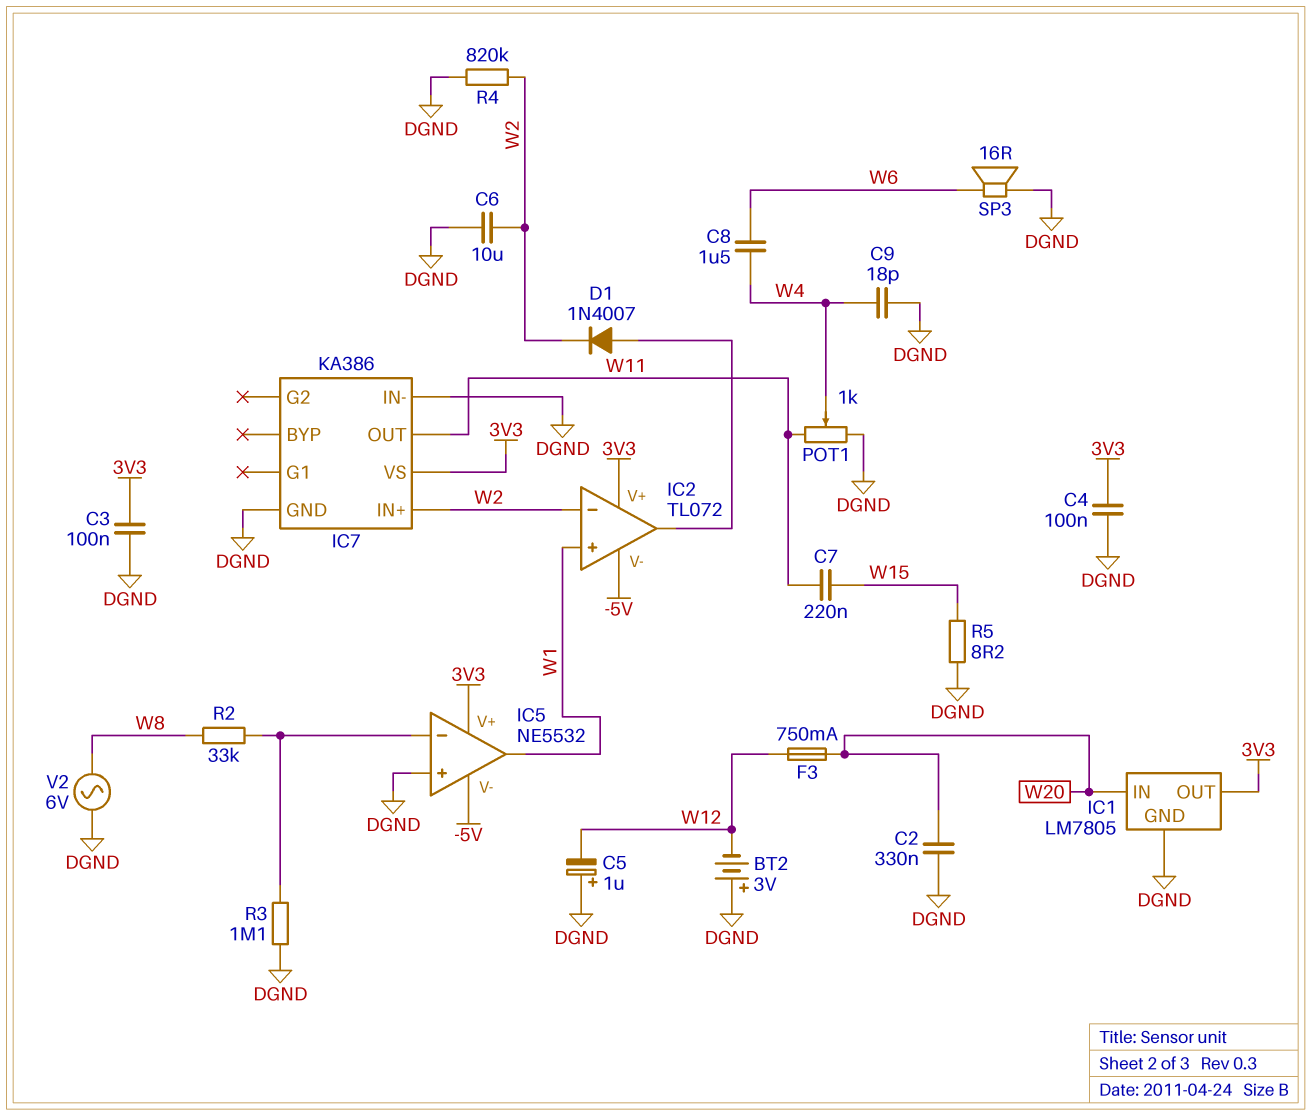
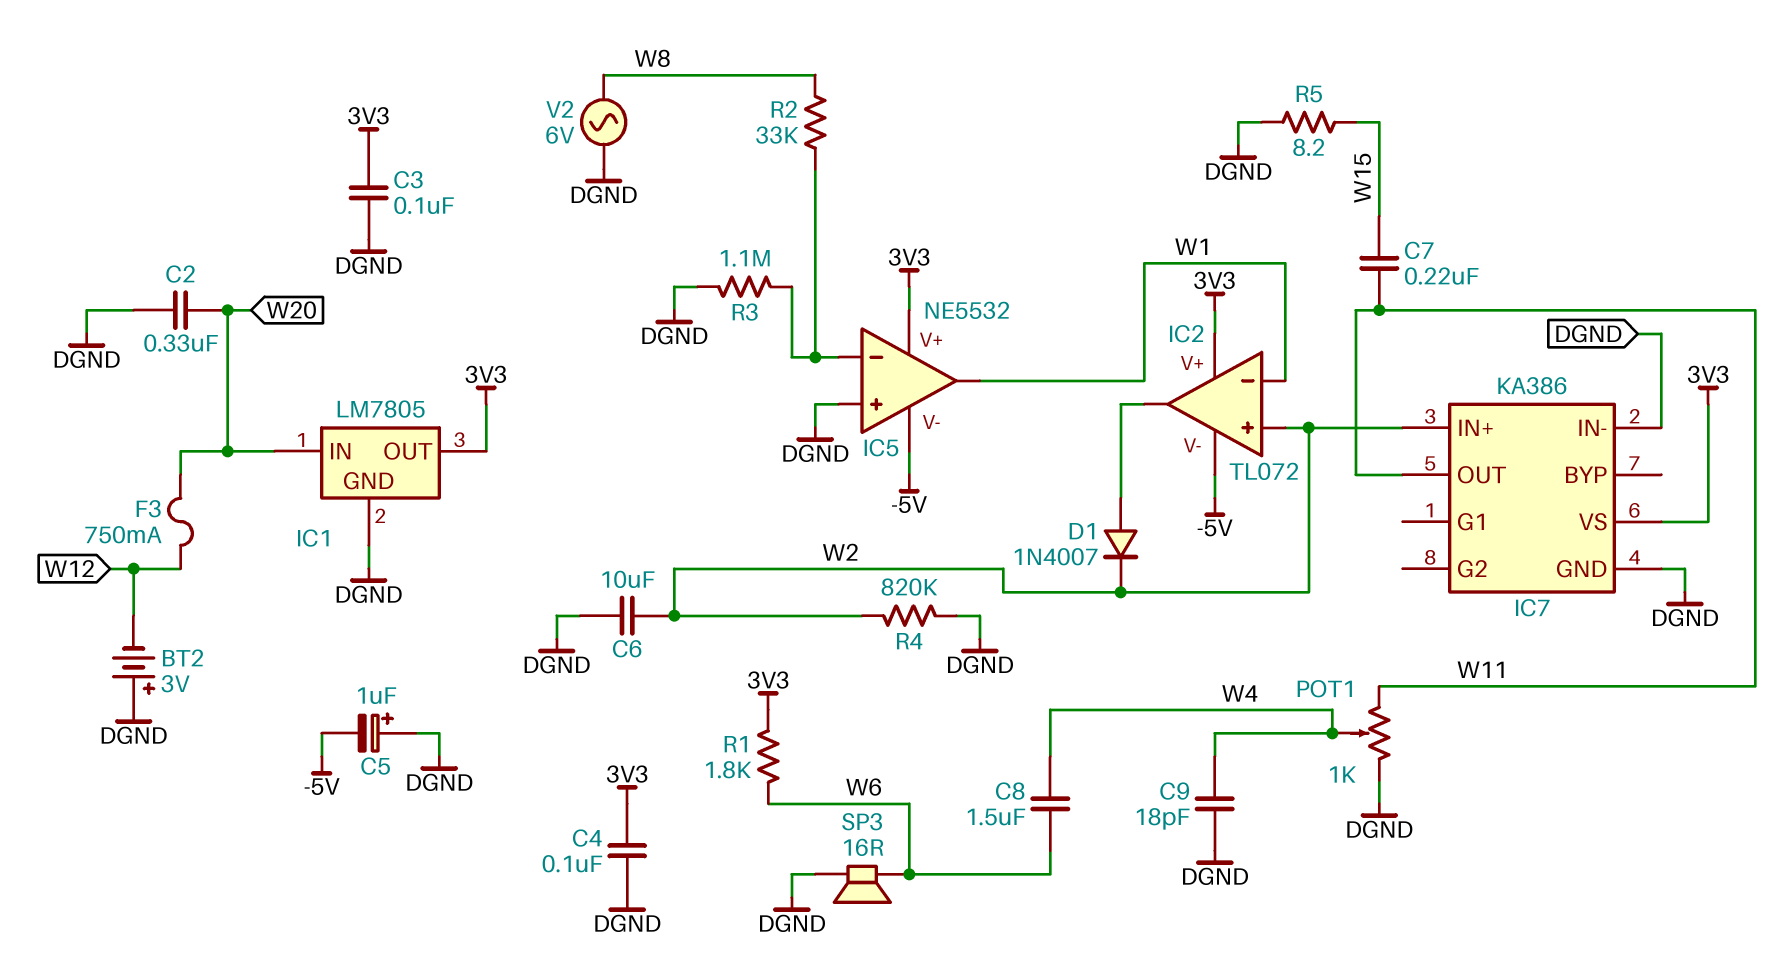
C5: 1uF (plus DGND, minus W12) -> 1uF (plus DGND, minus -5V)
IC2 pin in+: W1 -> W2
IC2 pin in-: W2 -> W1
R1: none -> 1.8k (3V3, W6)

